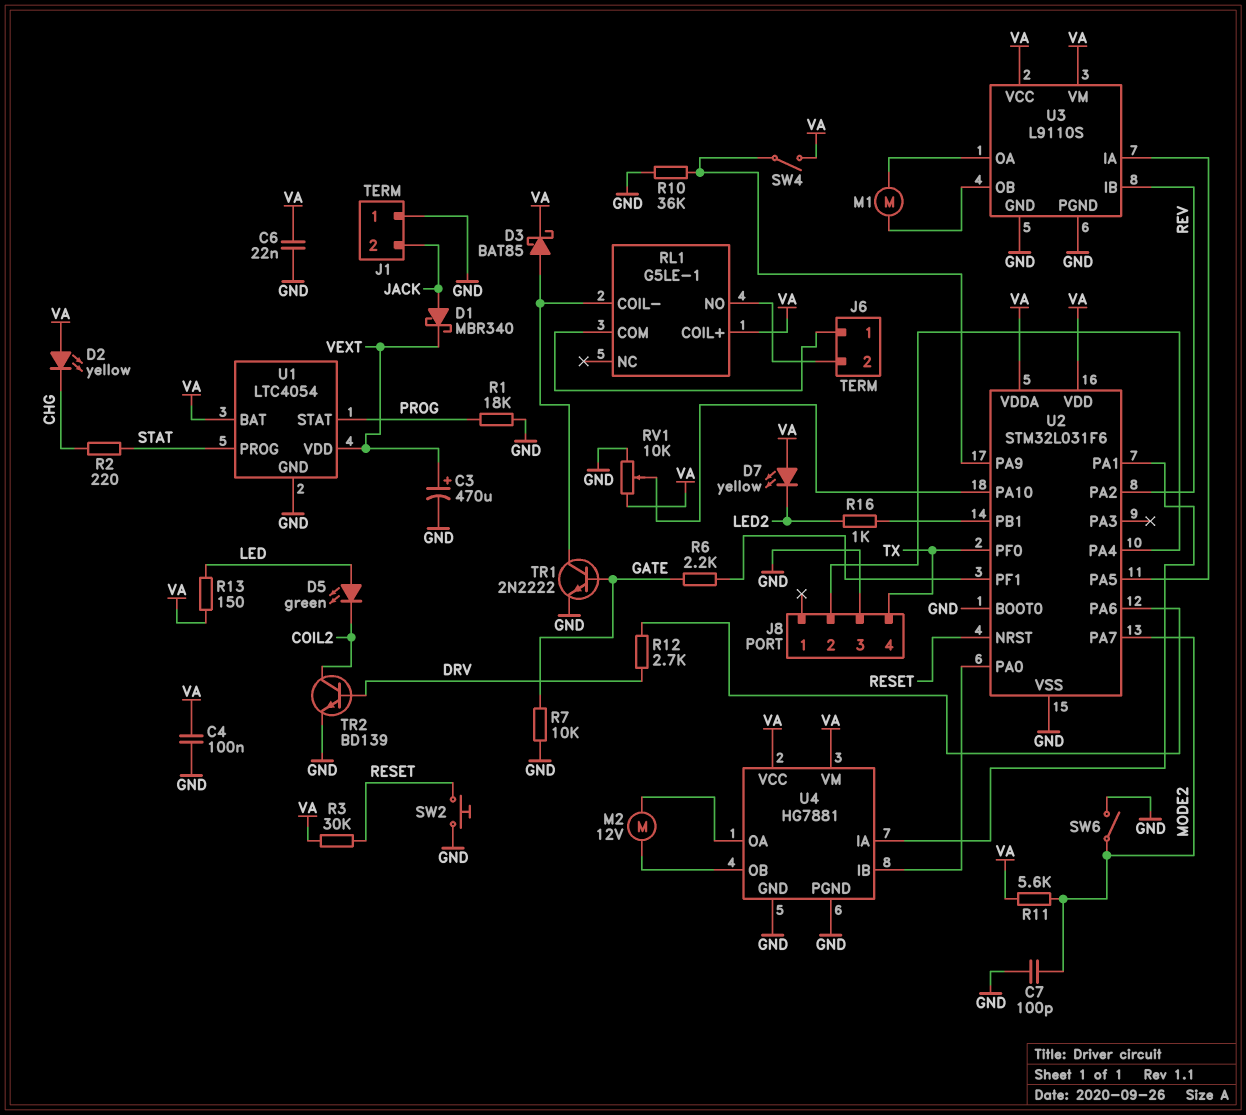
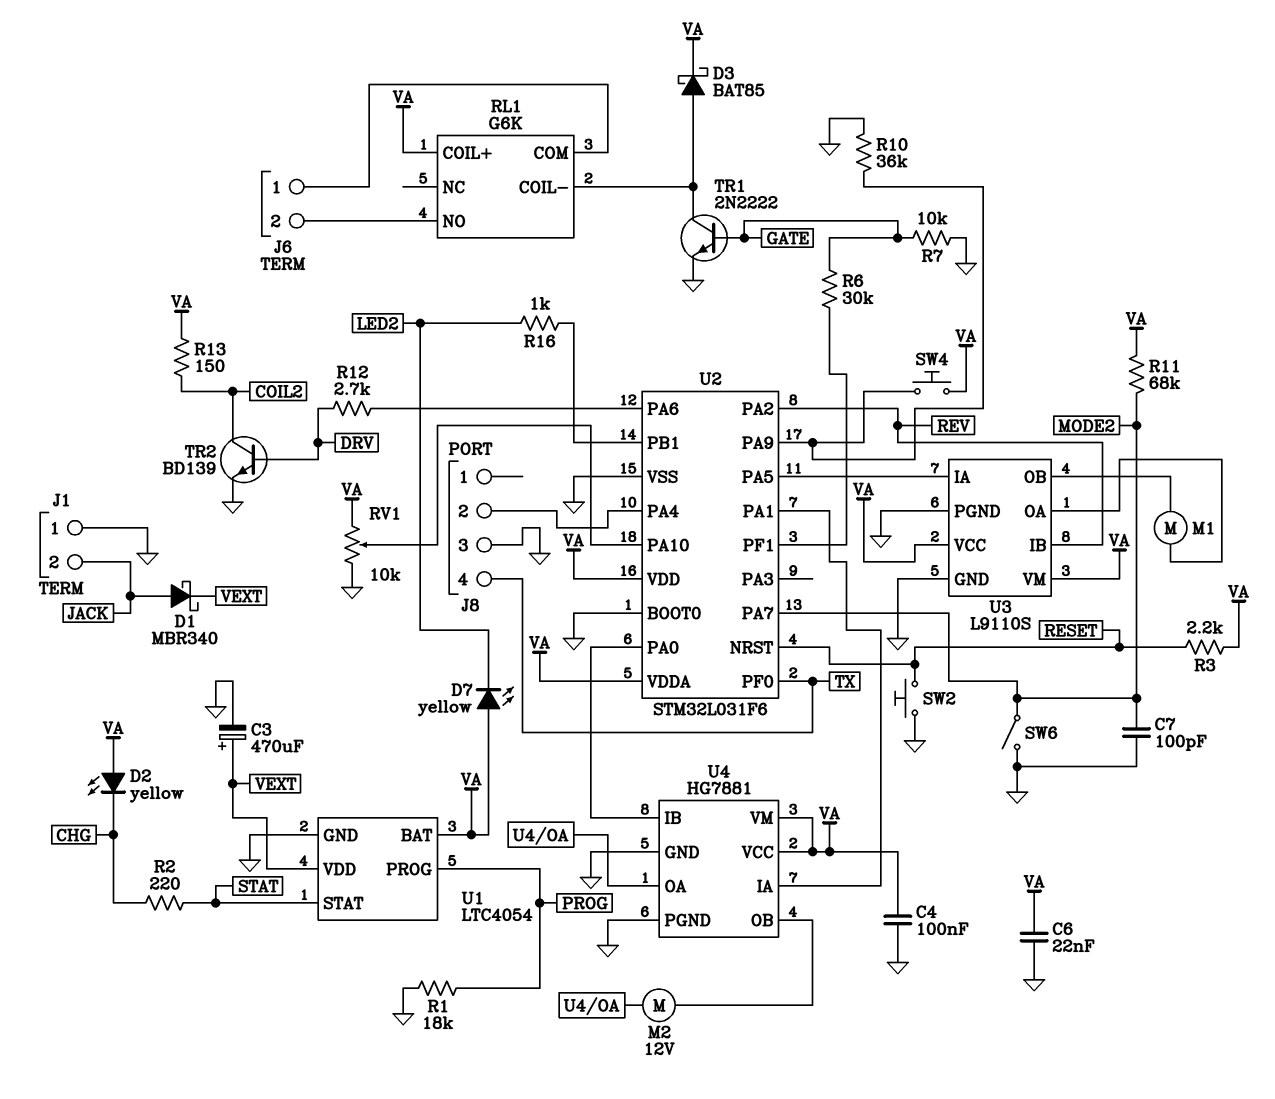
D5: LED green (A LED, K COIL2) -> none
R3: 30k (RESET, VA) -> 2.2k (RESET, VA)
R6: 2.2k (GATE, U2/PF1) -> 30k (GATE, U2/PF1)
R11: 5.6k (MODE2, VA) -> 68k (MODE2, VA)
R13: 150 (LED, VA) -> 150 (COIL2, VA)
RL1: G5LE-1 -> G6K
SW4: switch (U2/PA9, VA) -> button (U2/PA9, VA)
U1 pin PROG: STAT -> PROG
U1 pin STAT: PROG -> STAT

